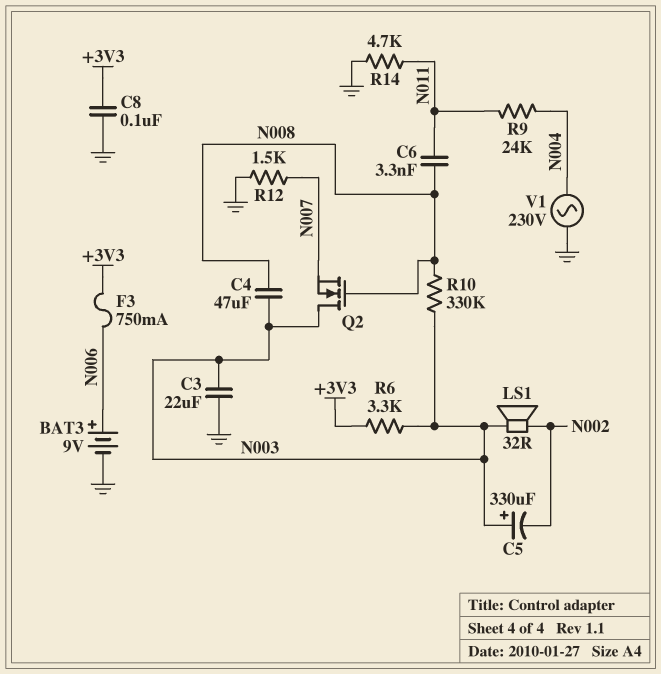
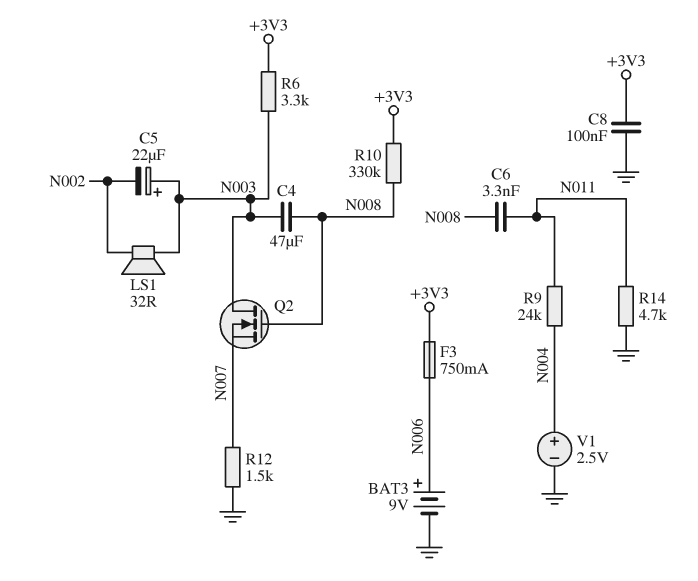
C3: 22uF (GND, N003) -> none
C5: 330uF (plus N003, minus N002) -> 22uF (plus N003, minus N002)
R10: 330k (N003, N008) -> 330k (+3V3, N008)
V1: AC 230V (GND, N004) -> 2.5V (plus N004, minus GND)

